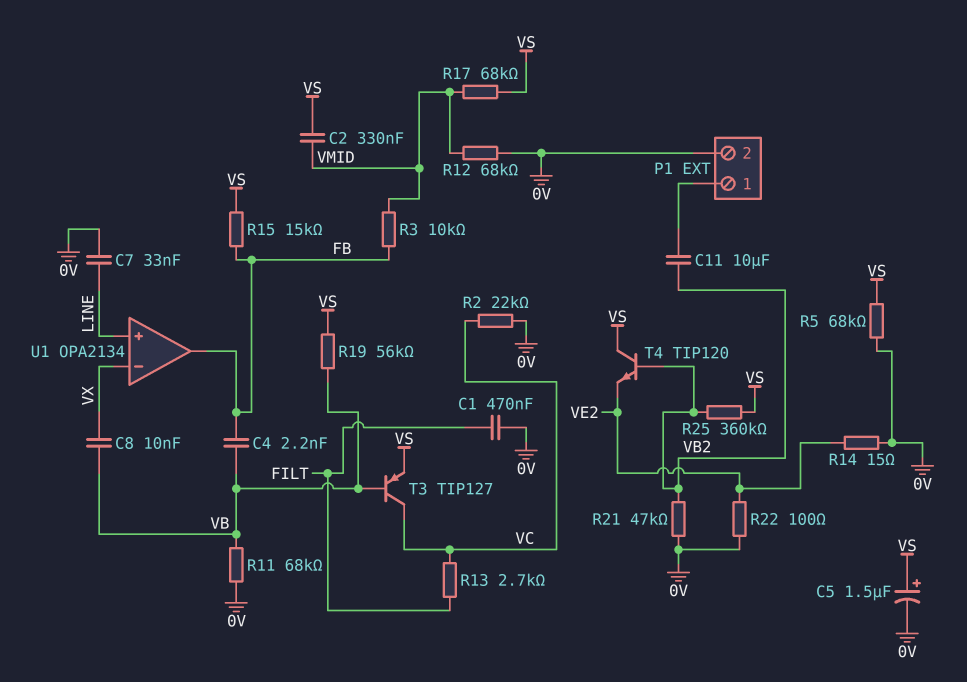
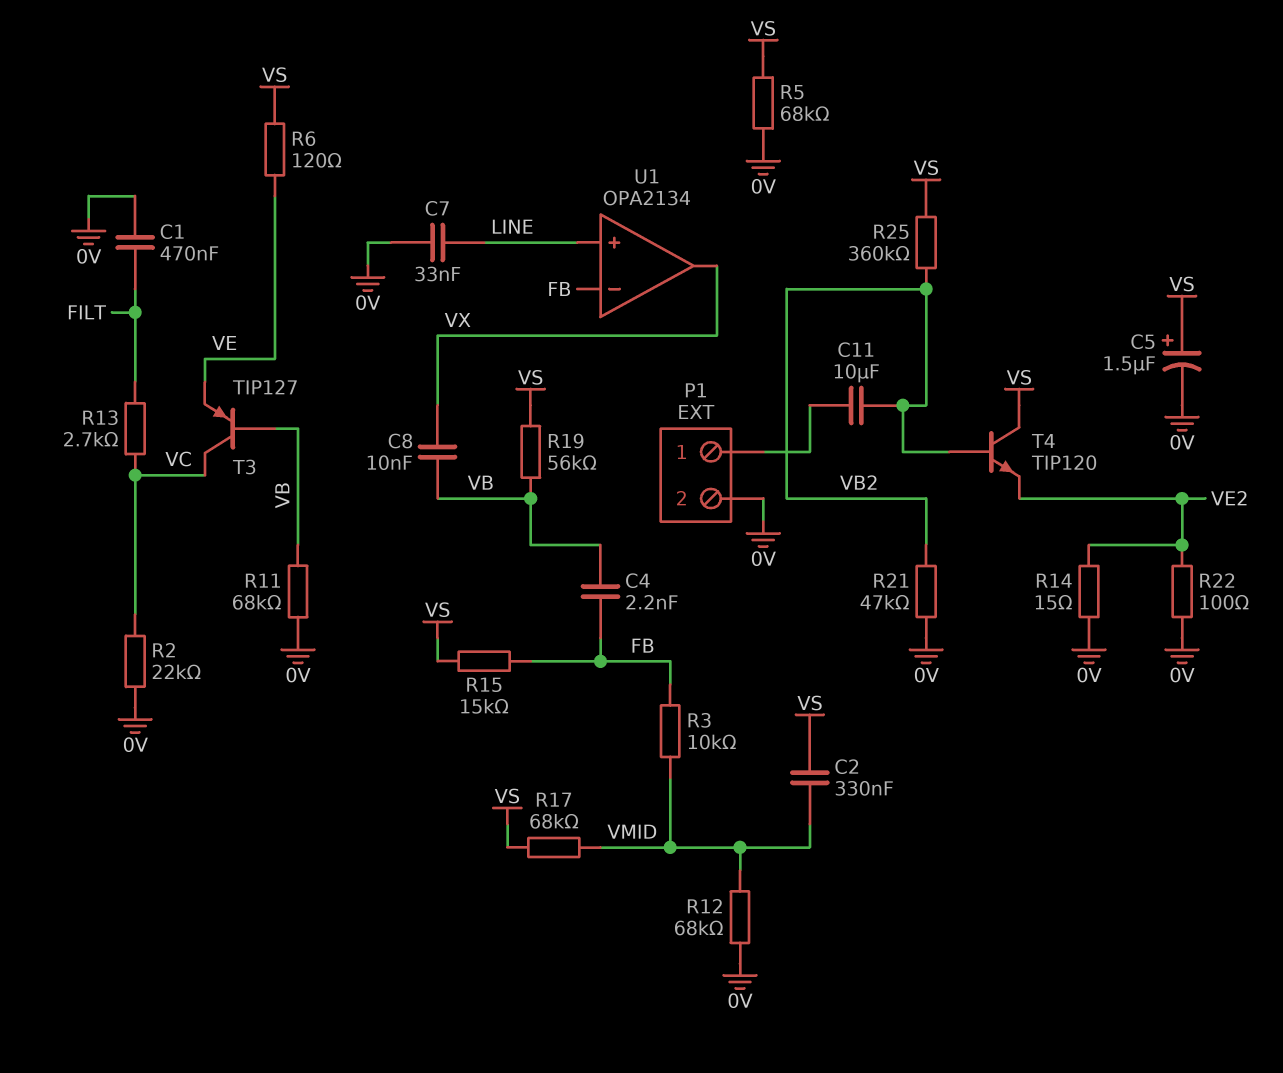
R6: none -> 120 (VE, VS)
T3: PNP TIP127 (B VB, C VC, E VS) -> PNP TIP127 (B VB, C VC, E VE)
U1 pin in-: VX -> FB
U1 pin out: FB -> VX

